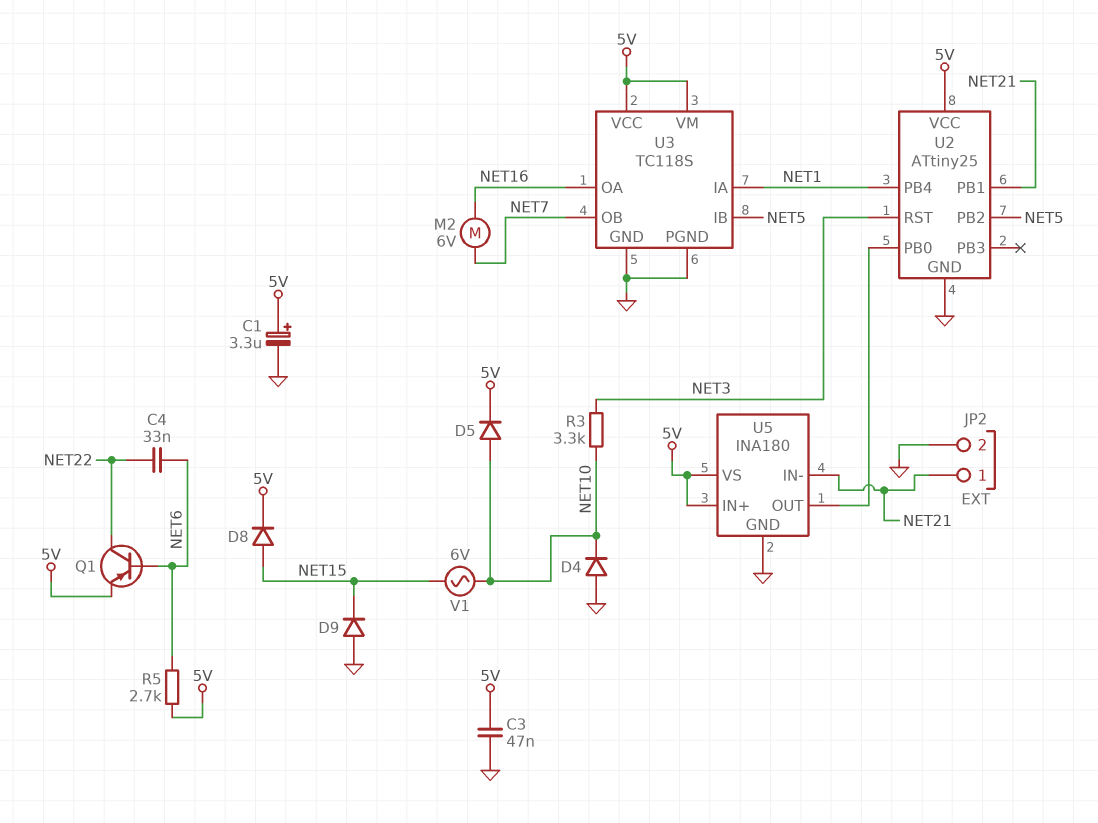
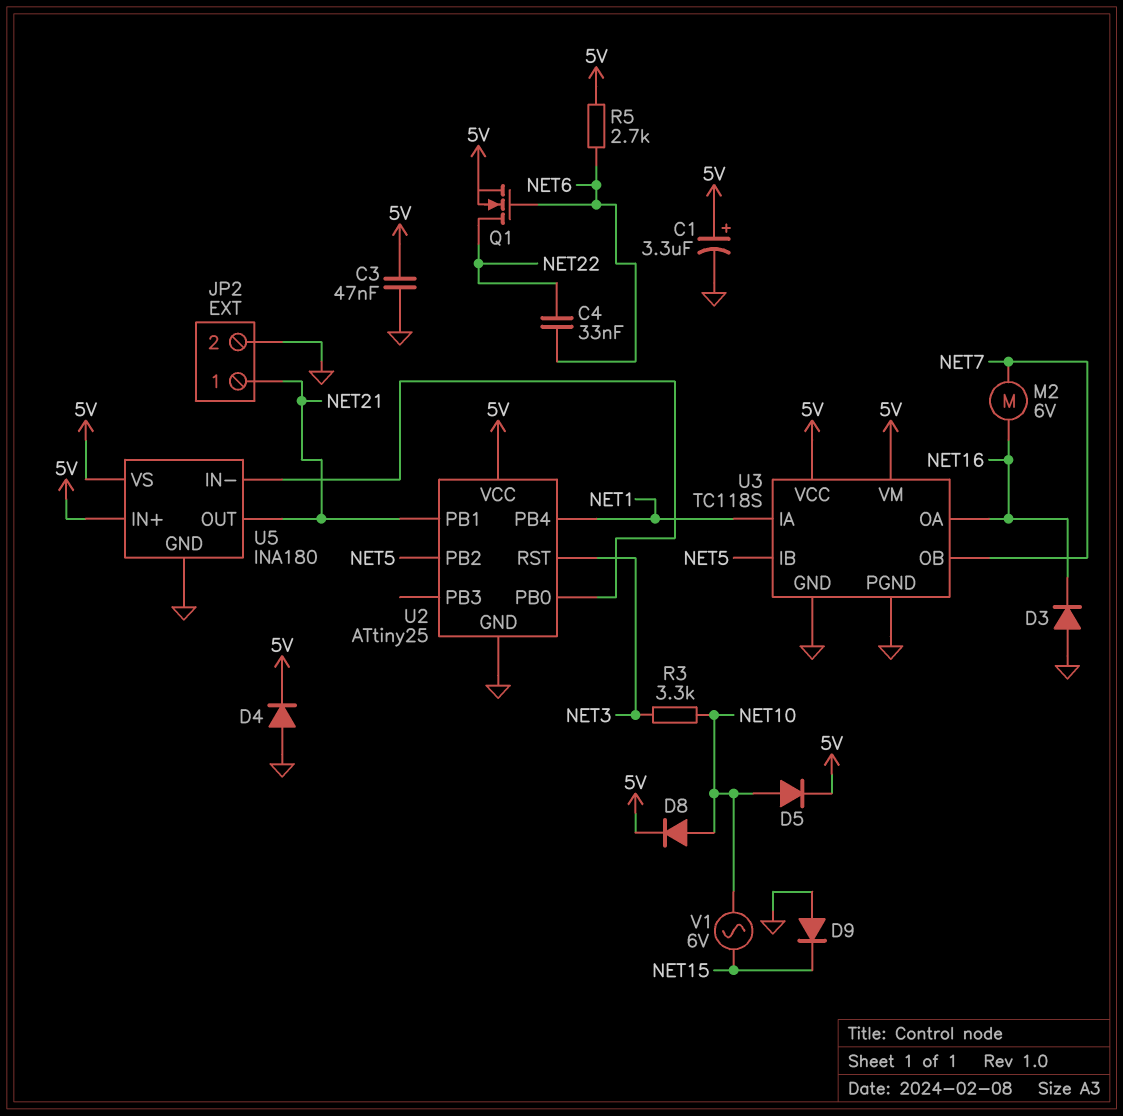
D3: none -> diode (A GND, K NET16)
D4: diode (A GND, K NET10) -> diode (A GND, K 5V)
D8: diode (A NET15, K 5V) -> diode (A NET10, K 5V)
Q1: PNP (B NET6, C NET22, E 5V) -> NMOS (G NET6, D NET22, S 5V)
U5 pin IN-: NET21 -> U2/PB0
U5 pin OUT: U2/PB0 -> NET21

